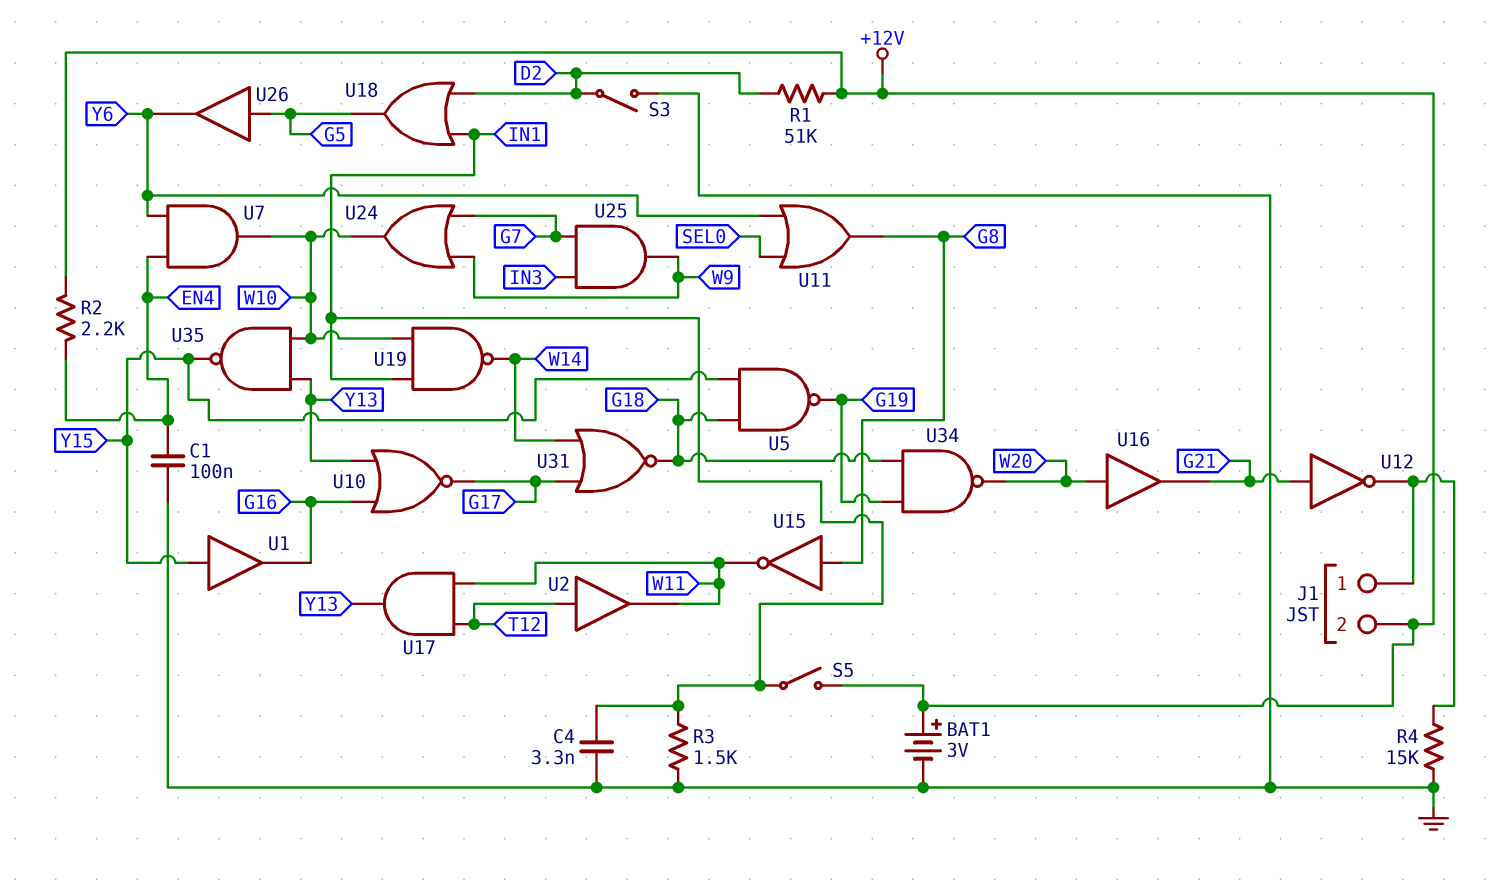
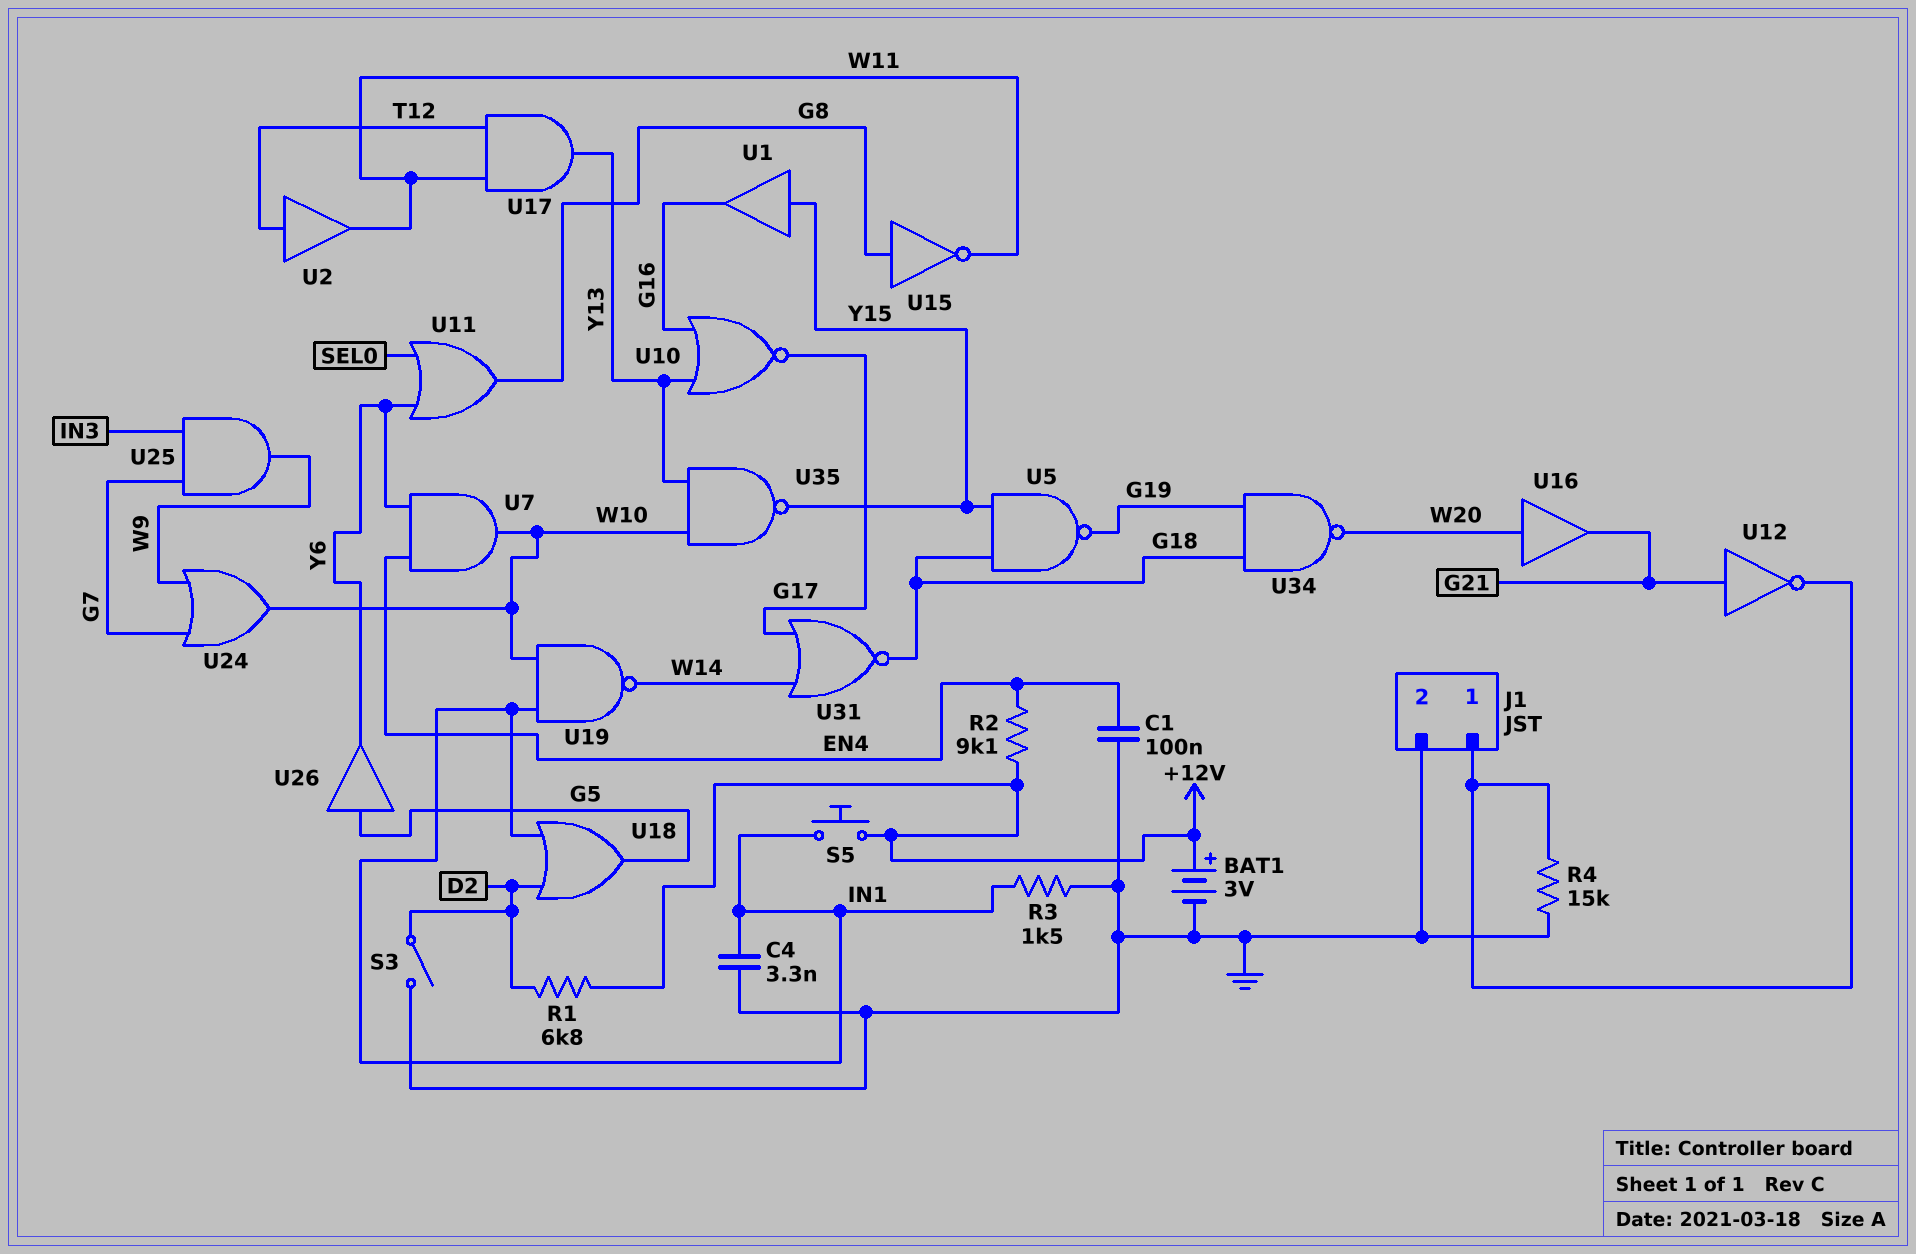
J1 pin 2: +12V -> GND
R1: 51k (+12V, D2) -> 6.8k (+12V, D2)
R2: 2.2k (+12V, EN4) -> 9.1k (+12V, EN4)
S5: switch (+12V, IN1) -> button (+12V, IN1)

